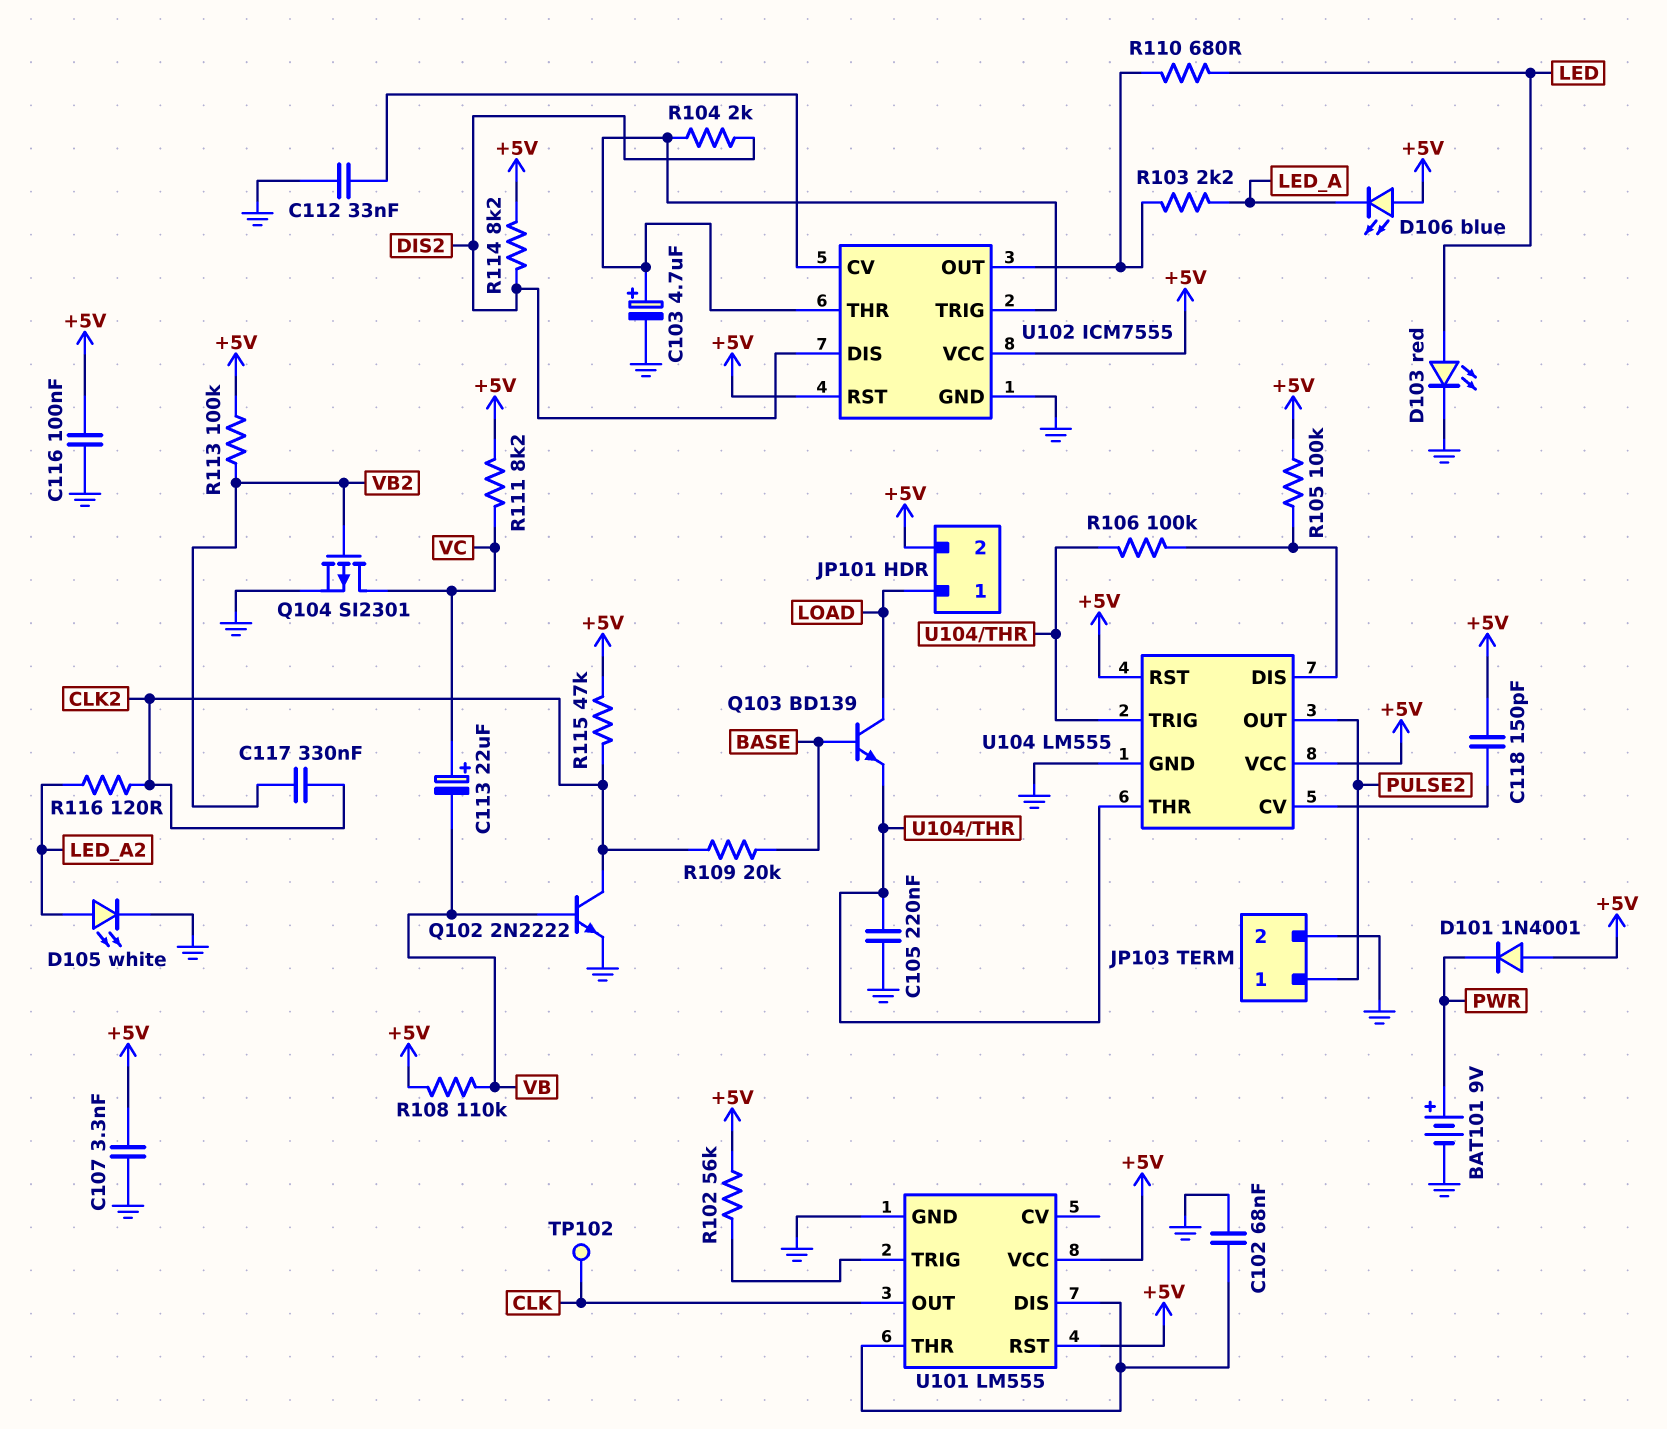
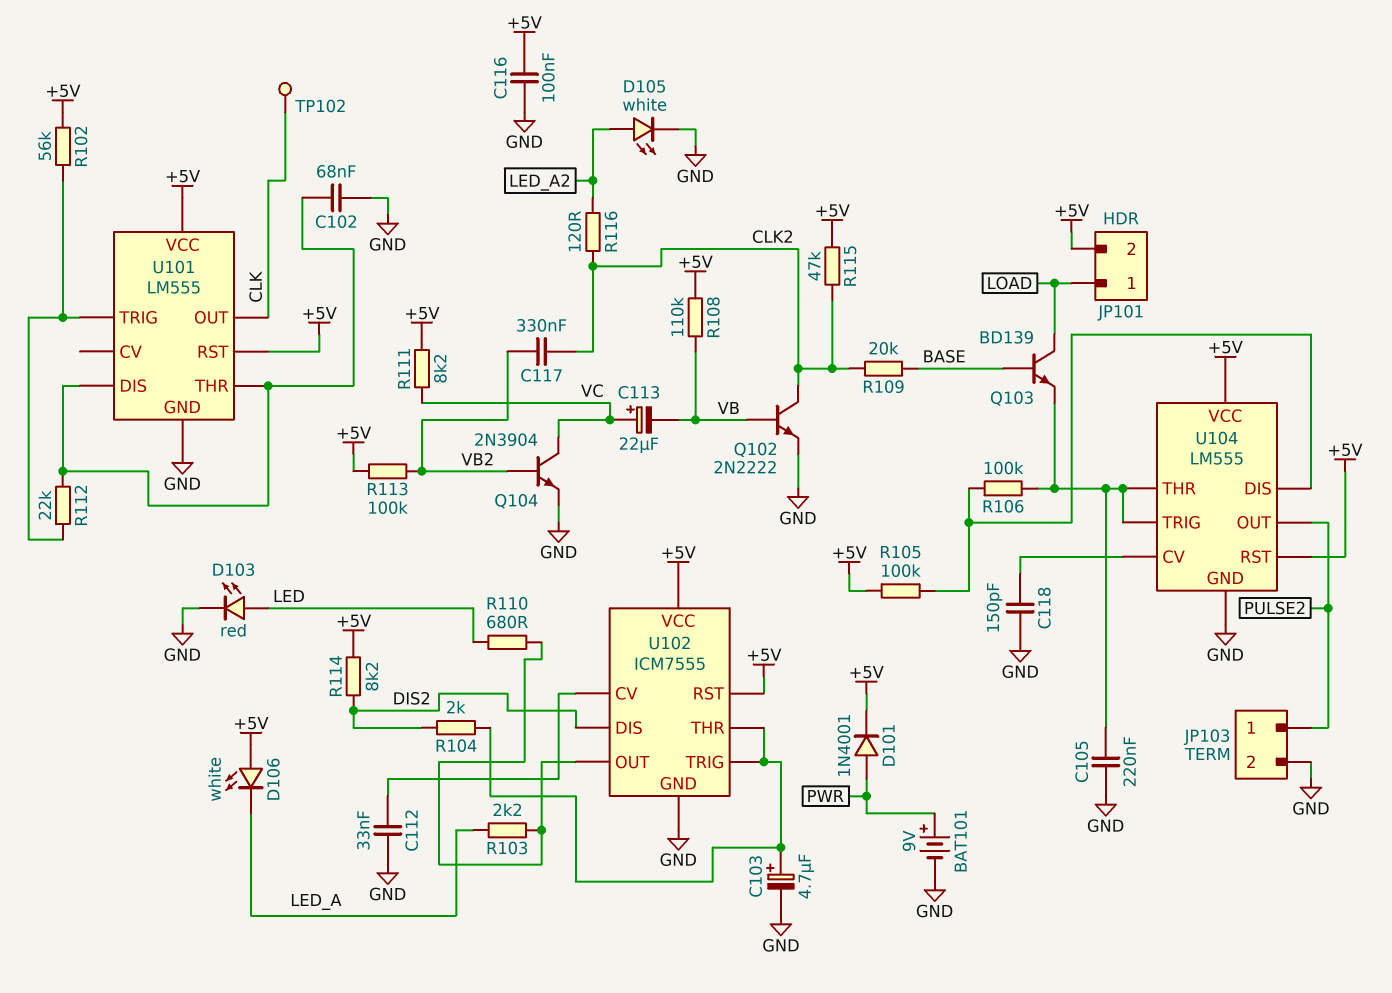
C107: 3.3nF (+5V, GND) -> none
C118: 150pF (+5V, U104/CV) -> 150pF (GND, U104/CV)
D101: diode 1N4001 (A +5V, K PWR) -> diode 1N4001 (A PWR, K +5V)
D106: LED blue (A +5V, K LED_A) -> LED white (A +5V, K LED_A)
Q104: PMOS SI2301 (G VB2, D VC, S GND) -> NPN 2N3904 (B VB2, C VC, E GND)
R112: none -> 22k (U101/DIS, U101/TRIG)

